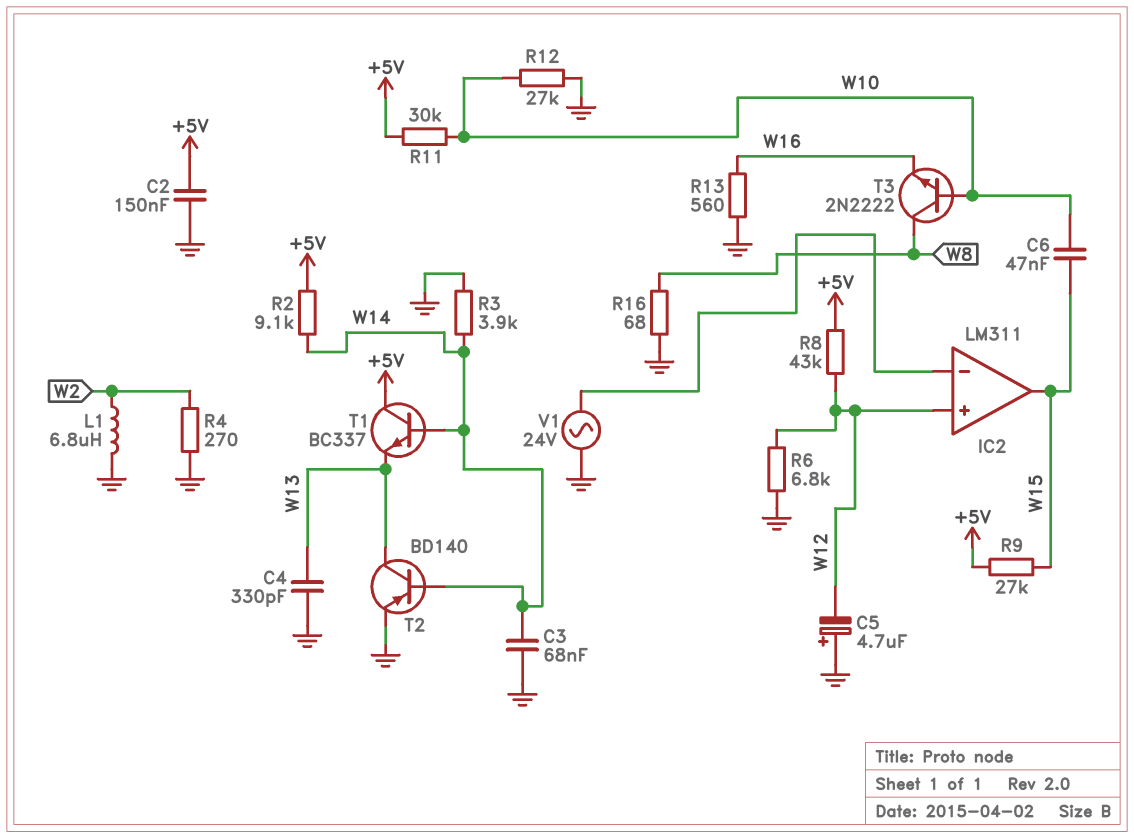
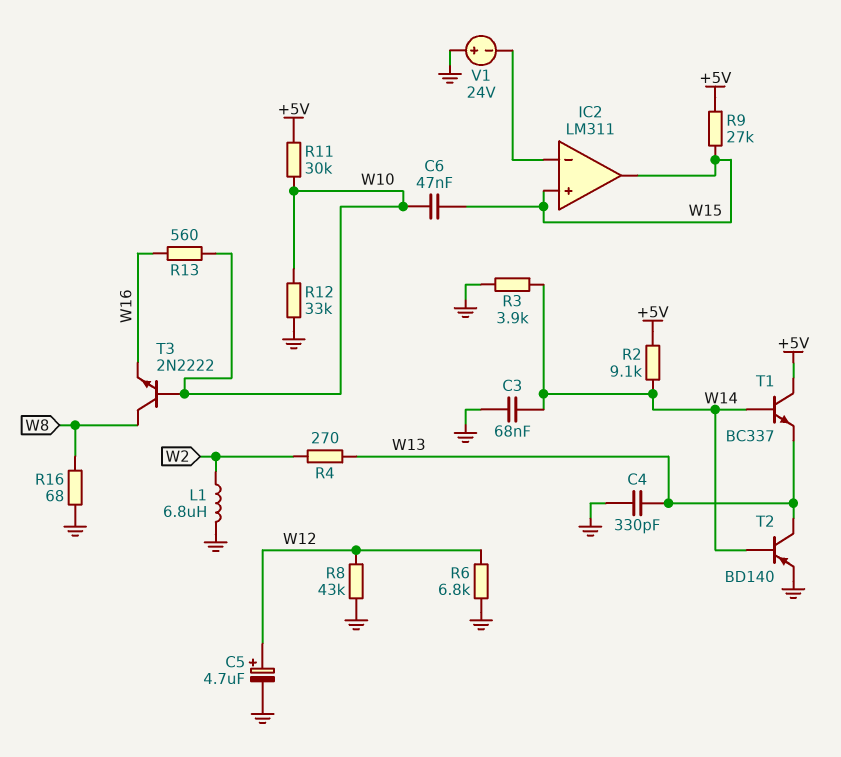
C2: 150nF (+5V, GND) -> none
C5: 4.7uF (plus GND, minus W12) -> 4.7uF (plus W12, minus GND)
IC2 pin in+: W12 -> W15
R4: 270 (GND, W2) -> 270 (W2, W13)
R8: 43k (+5V, W12) -> 43k (GND, W12)
R12: 27k (GND, W10) -> 33k (GND, W10)
R13: 560 (GND, W16) -> 560 (W10, W16)
V1: AC 24V (GND, IC2/in-) -> 24V (plus GND, minus IC2/in-)

